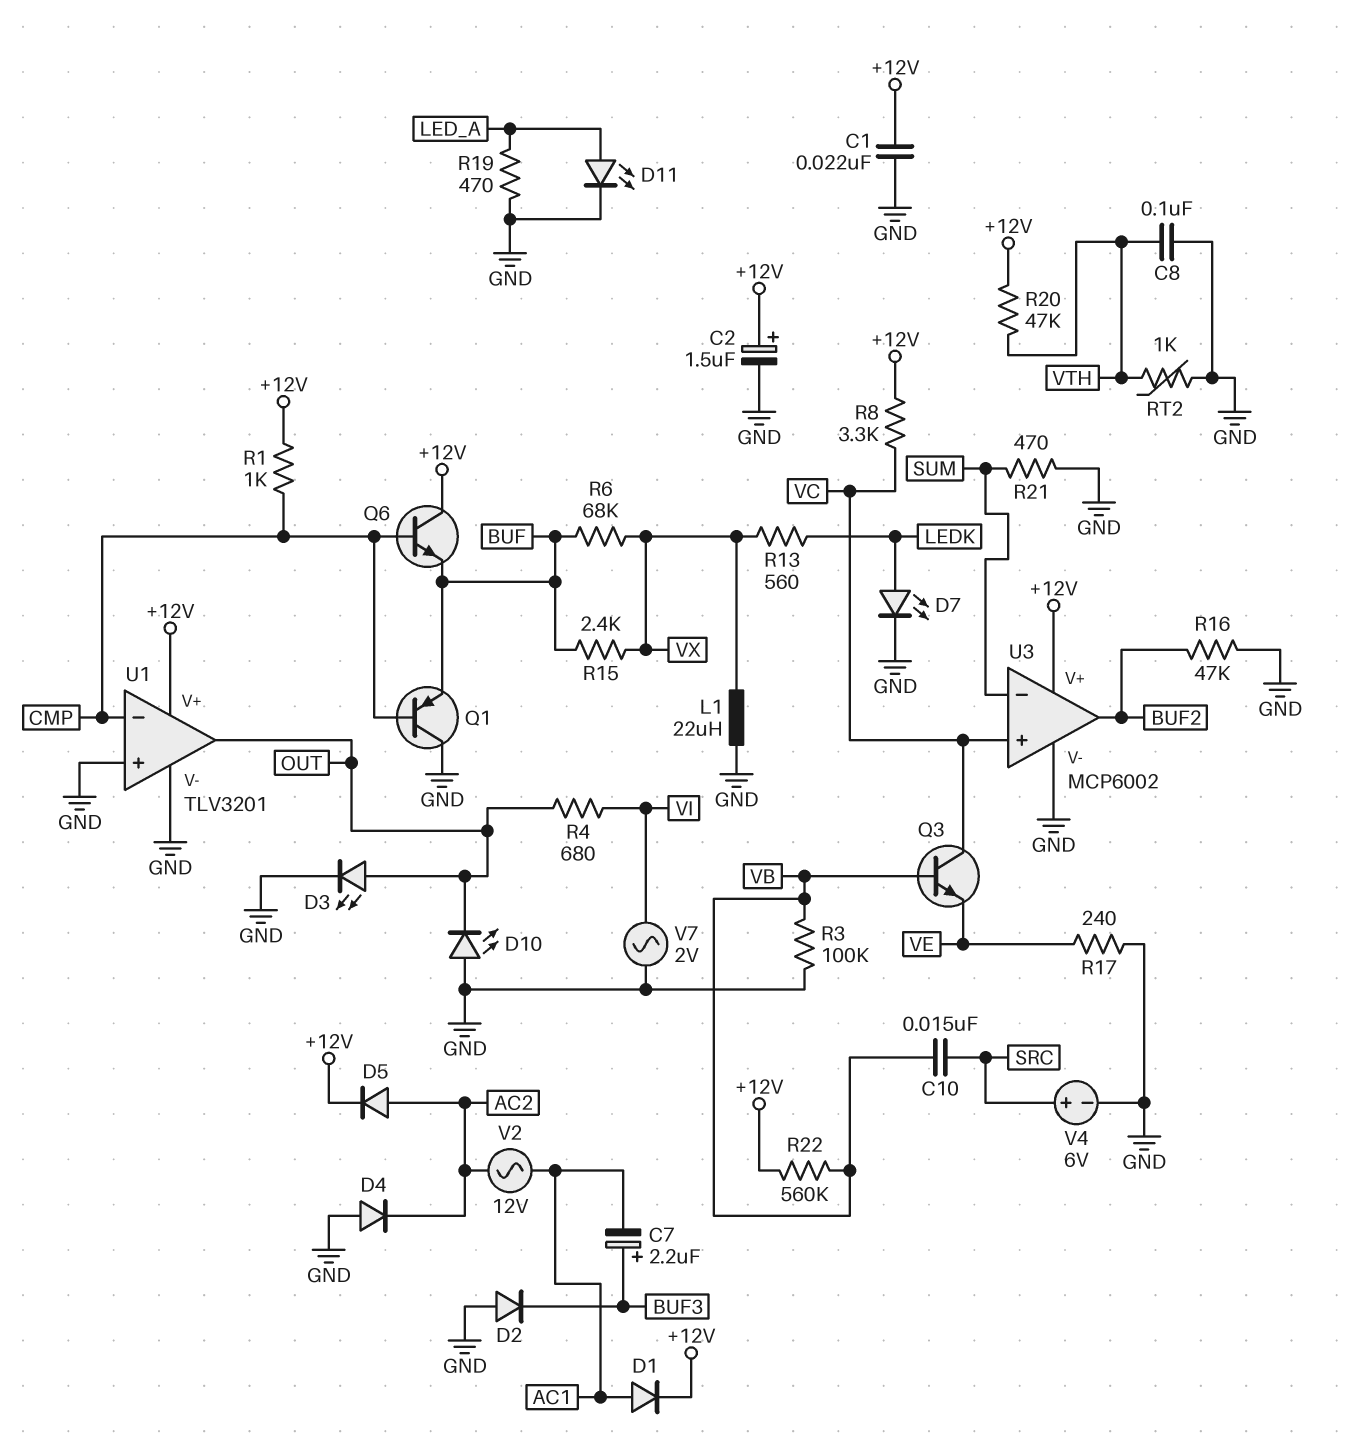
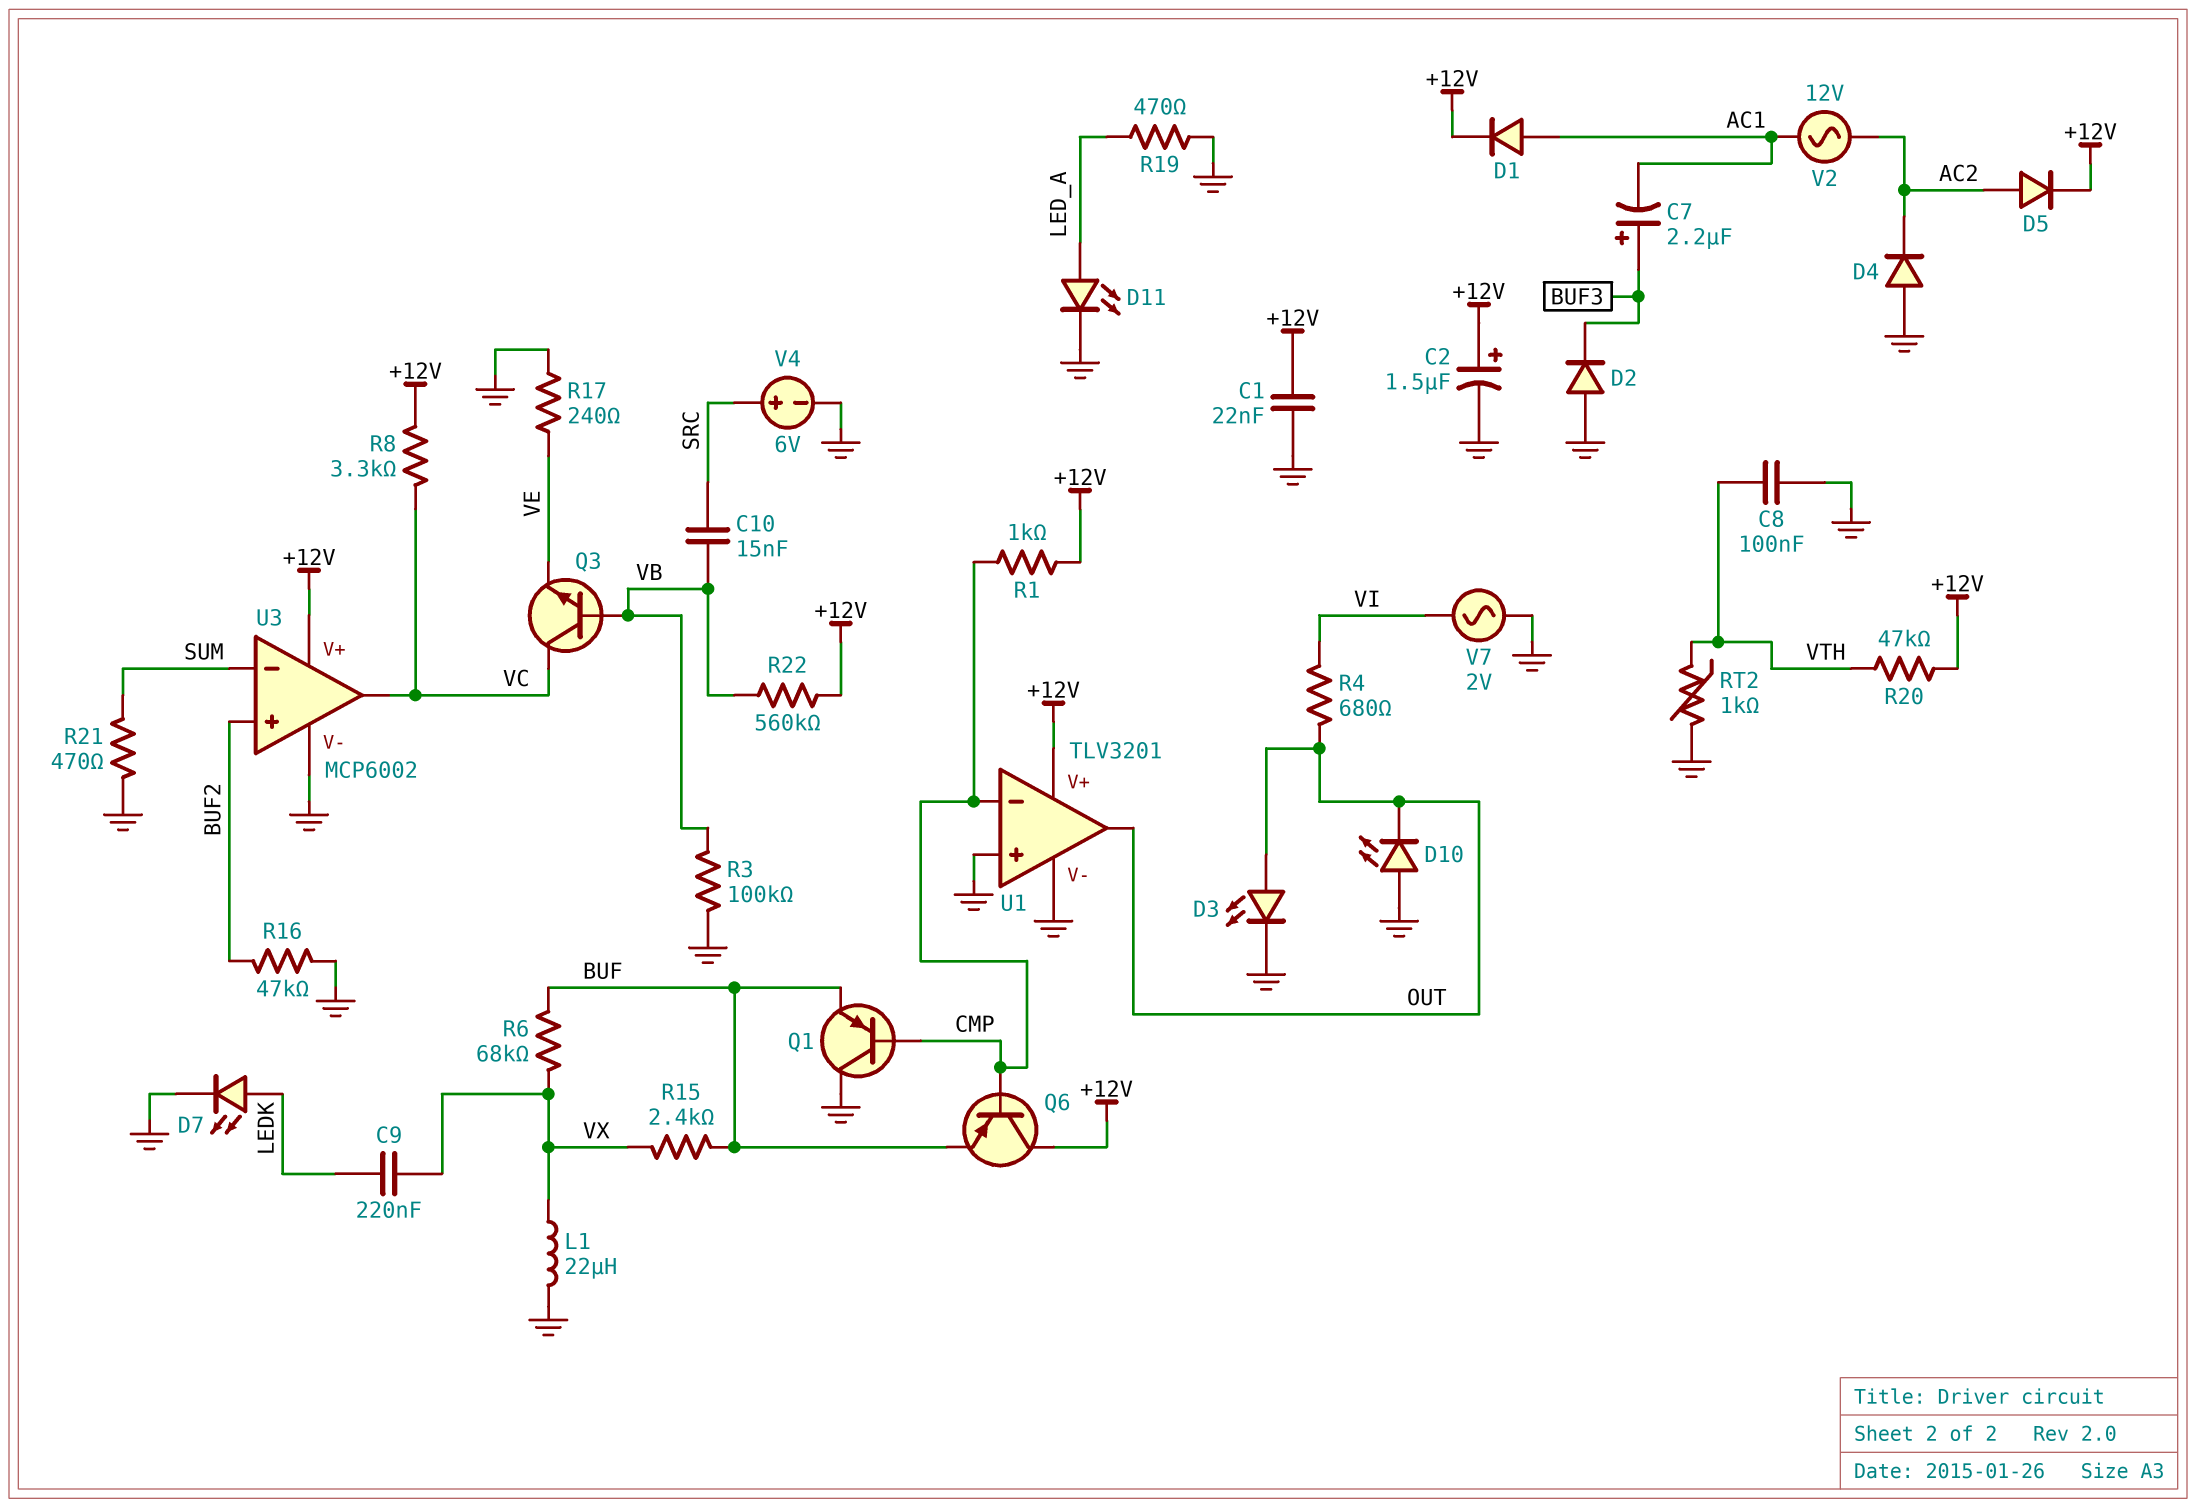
C9: none -> 220nF (LEDK, VX)
Q6: NPN (B CMP, C +12V, E BUF) -> PNP (B CMP, C +12V, E BUF)
R13: 560 (LEDK, VX) -> none
U3 pin in+: VC -> BUF2
U3 pin out: BUF2 -> VC

